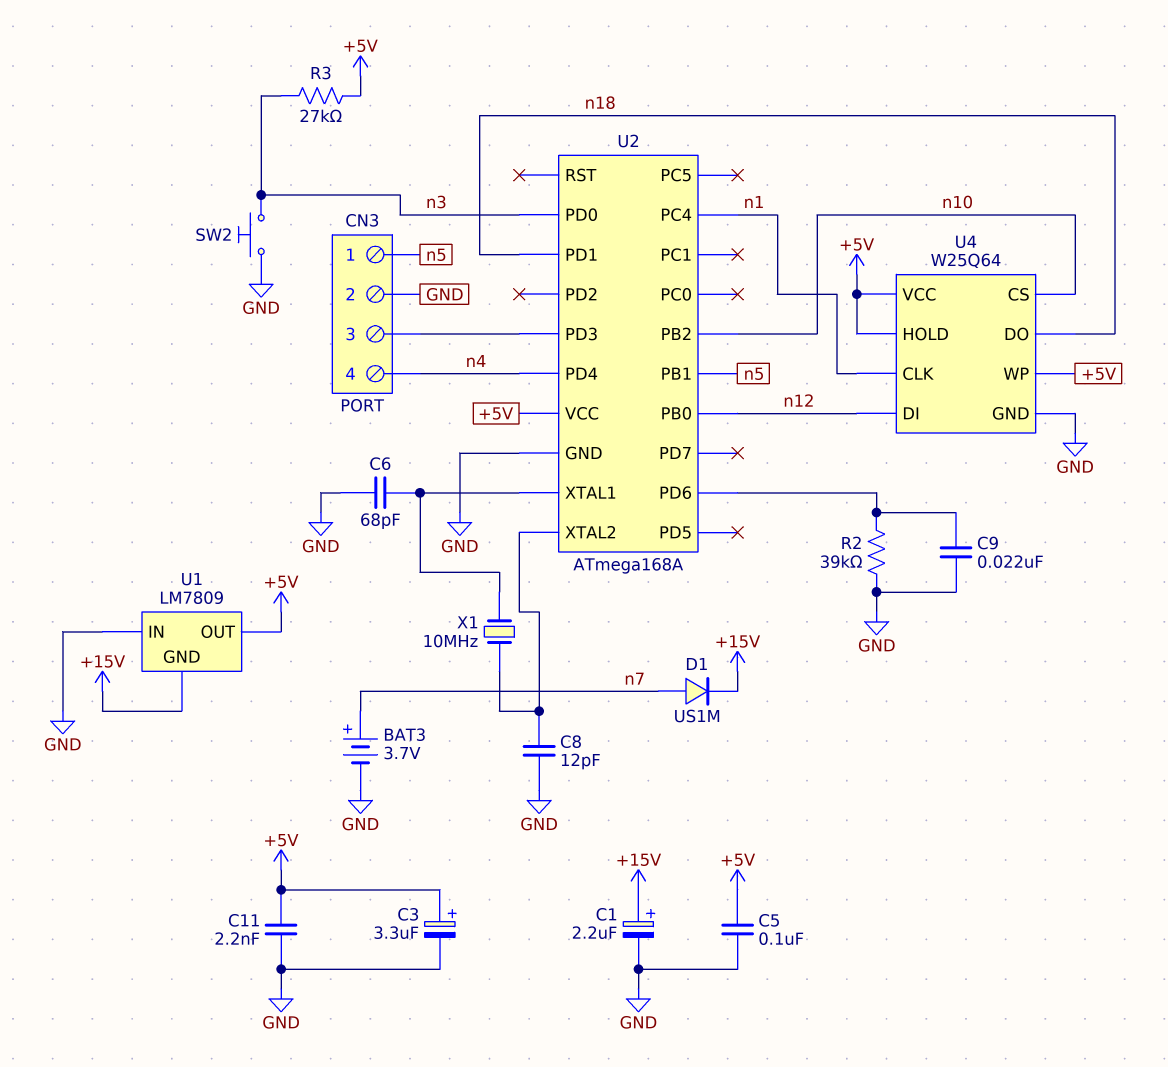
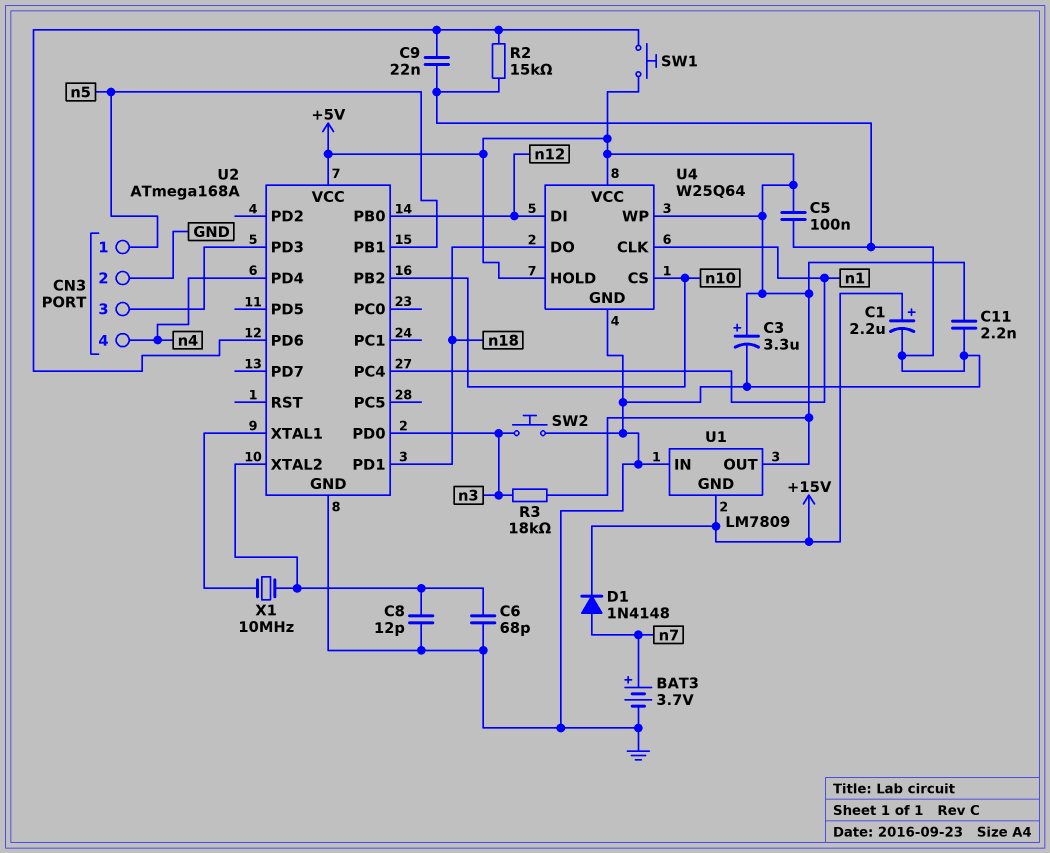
C6: 68pF (GND, U2/XTAL1) -> 68pF (GND, U2/XTAL2)
D1: diode US1M (A n7, K +15V) -> diode 1N4148 (A n7, K +15V)
R2: 39k (GND, U2/PD6) -> 15k (GND, U2/PD6)
R3: 27k (+5V, n3) -> 18k (+5V, n3)
SW1: none -> button (+5V, U2/PD6)

